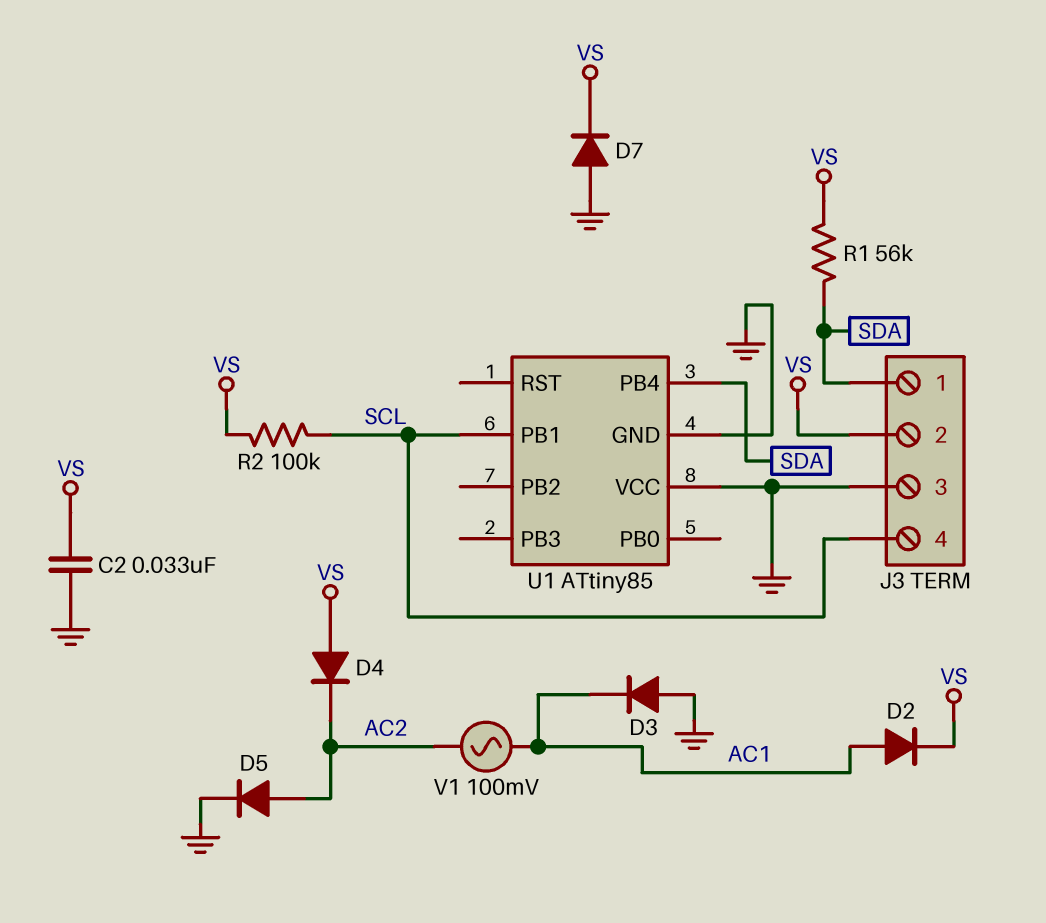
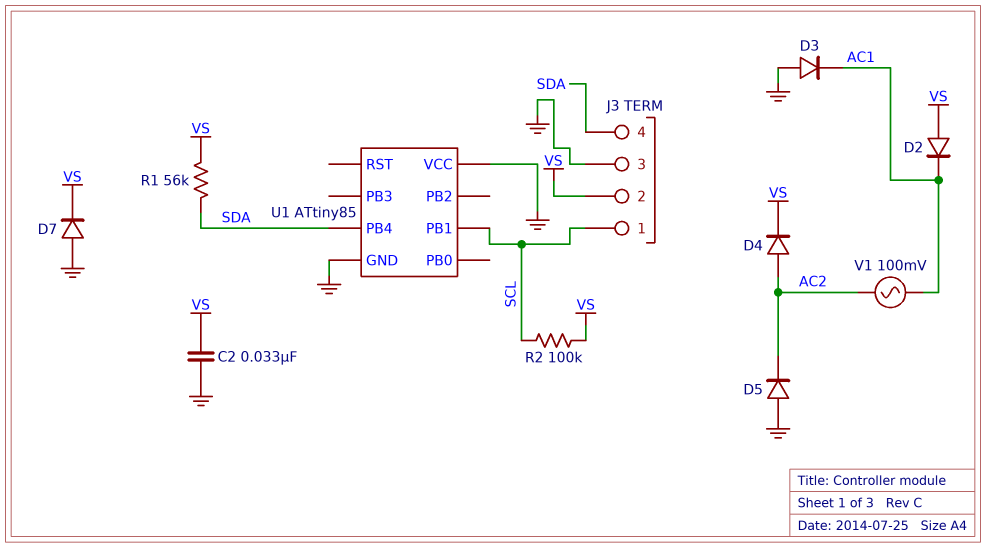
D2: diode (A AC1, K VS) -> diode (A VS, K AC1)
D4: diode (A VS, K AC2) -> diode (A AC2, K VS)
D5: diode (A AC2, K GND) -> diode (A GND, K AC2)
J3 pin 1: SDA -> SCL
J3 pin 4: SCL -> SDA

